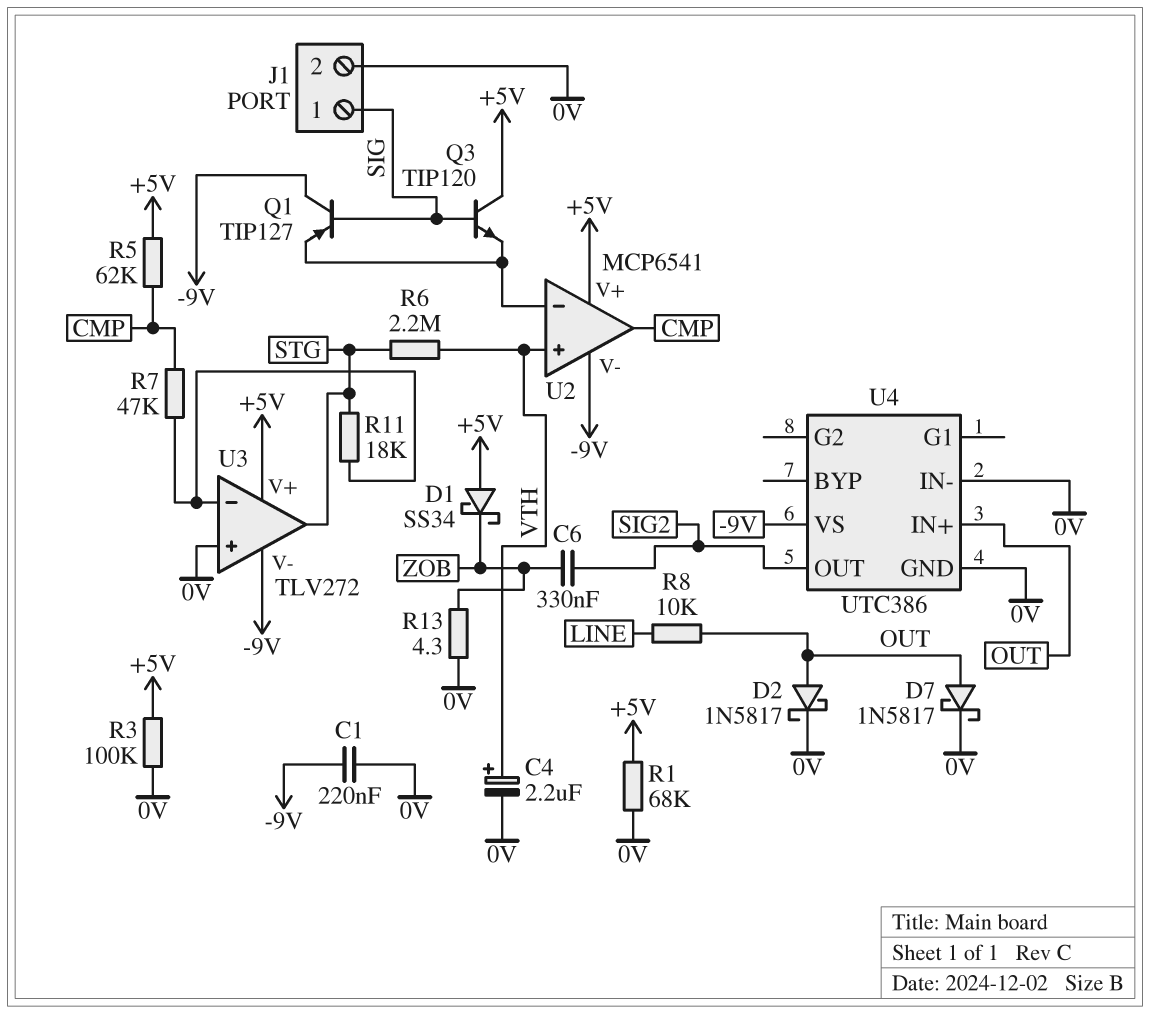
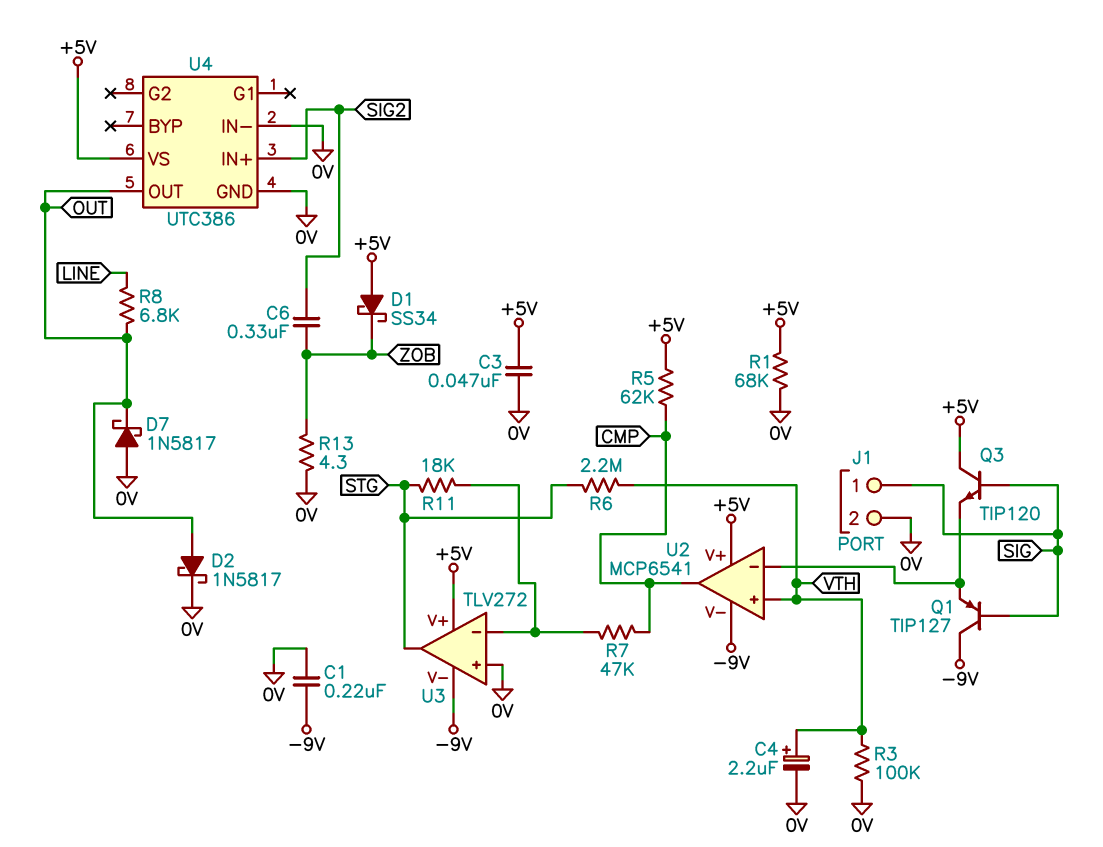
C3: none -> 47nF (+5V, 0V)
D7: schottky 1N5817 (A OUT, K 0V) -> schottky 1N5817 (A 0V, K OUT)
R3: 100k (+5V, 0V) -> 100k (0V, VTH)
R8: 10k (LINE, OUT) -> 6.8k (LINE, OUT)
U4 pin IN+: OUT -> SIG2
U4 pin OUT: SIG2 -> OUT
U4 pin VS: -9V -> +5V

